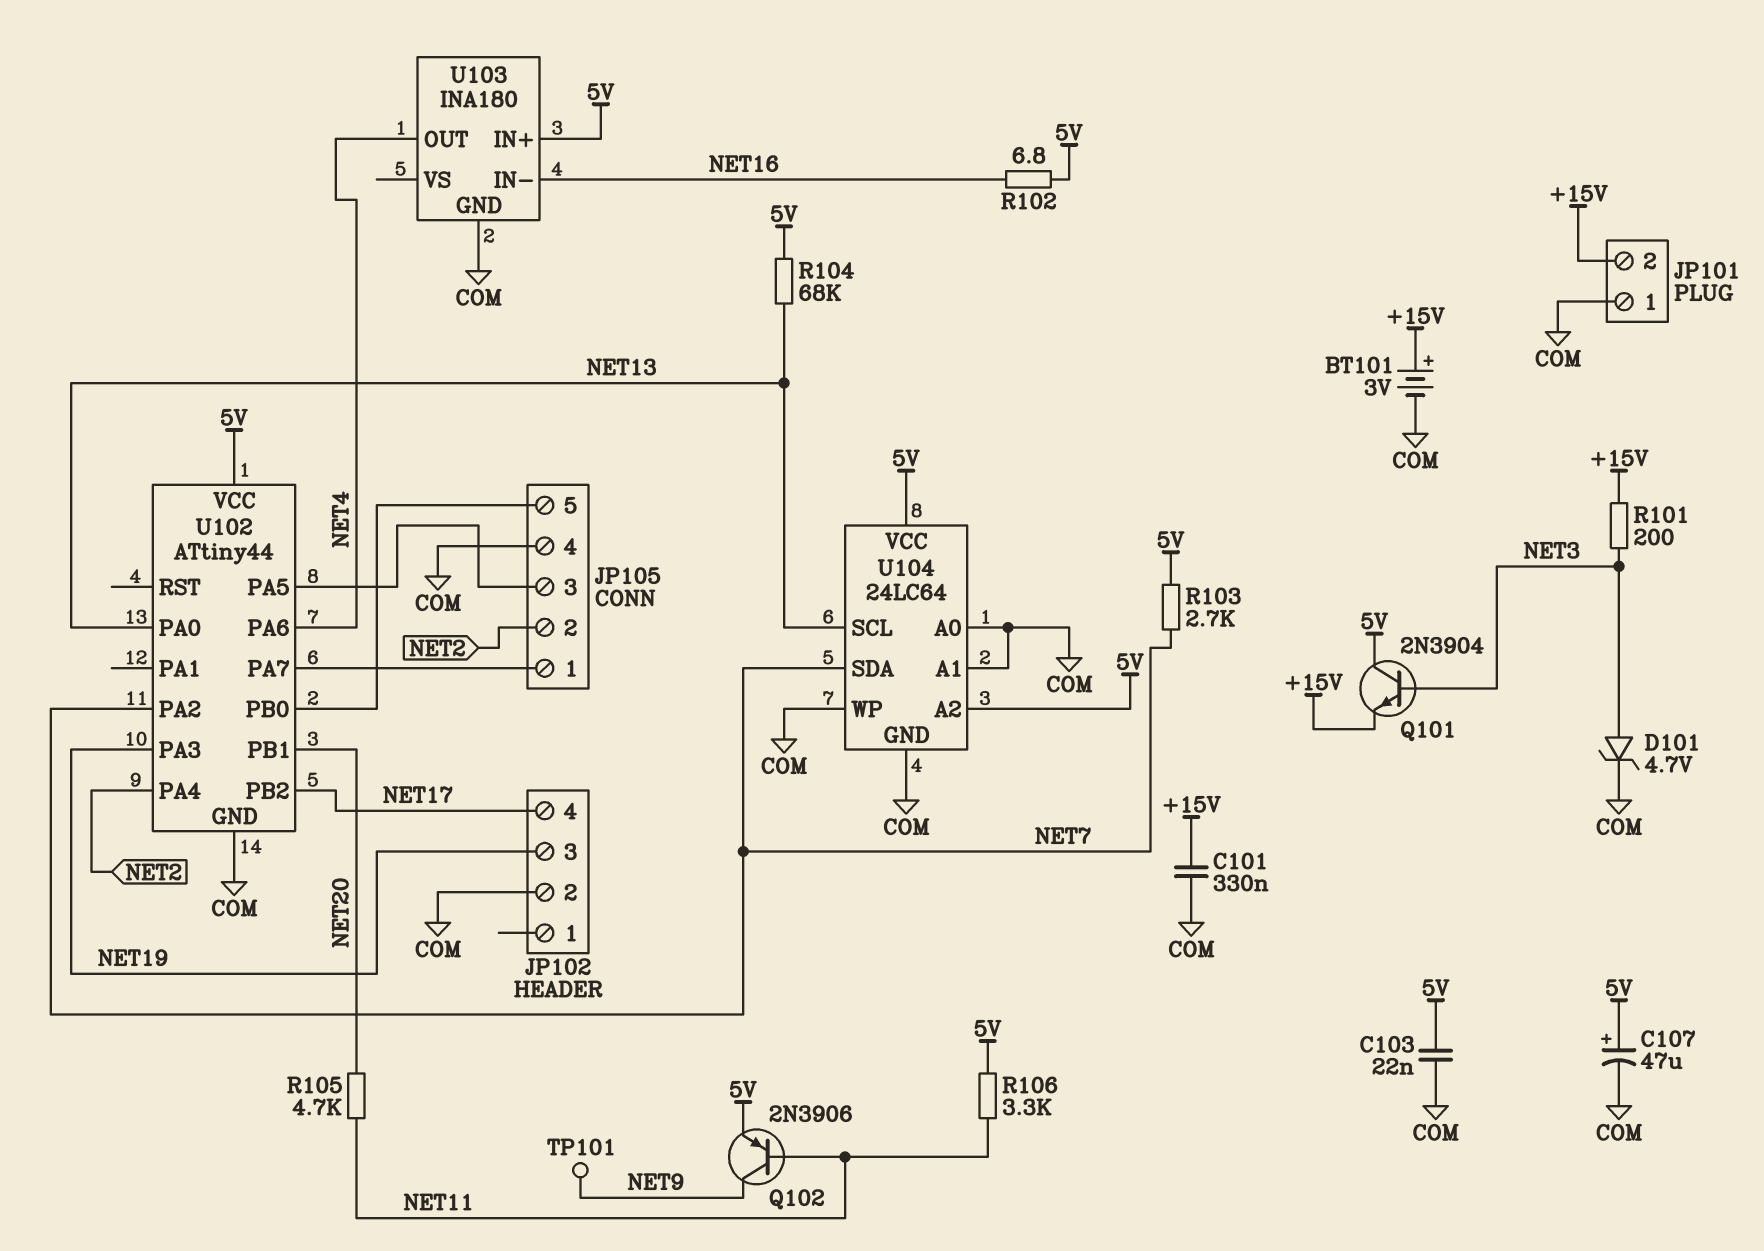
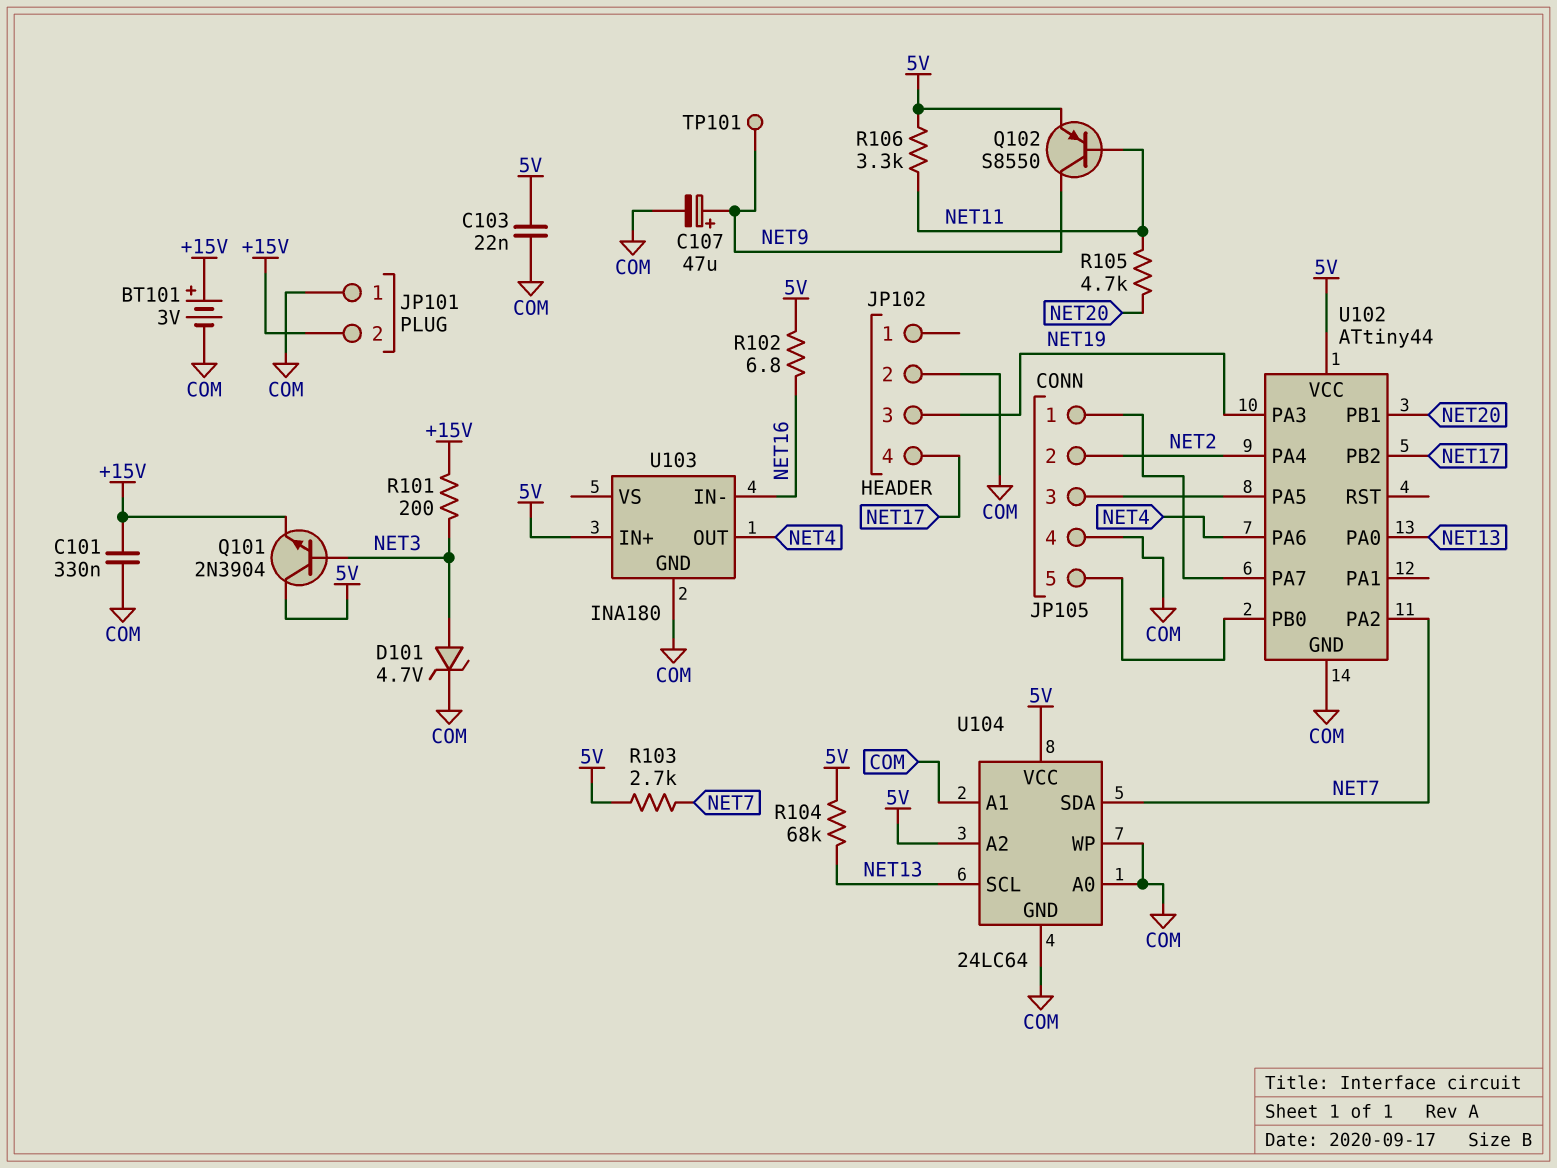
C107: 47uF (plus 5V, minus COM) -> 47uF (plus NET9, minus COM)
Q102: PNP 2N3906 (B NET11, C NET9, E 5V) -> PNP S8550 (B NET11, C NET9, E 5V)

